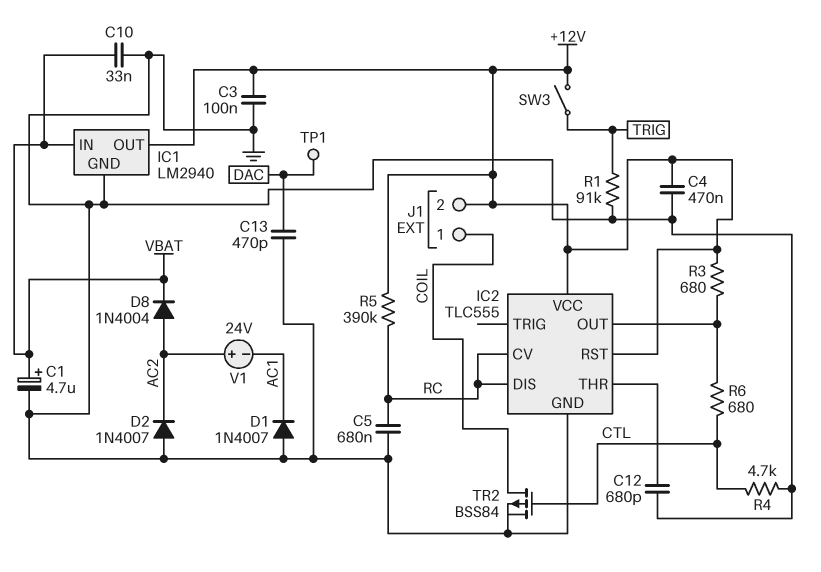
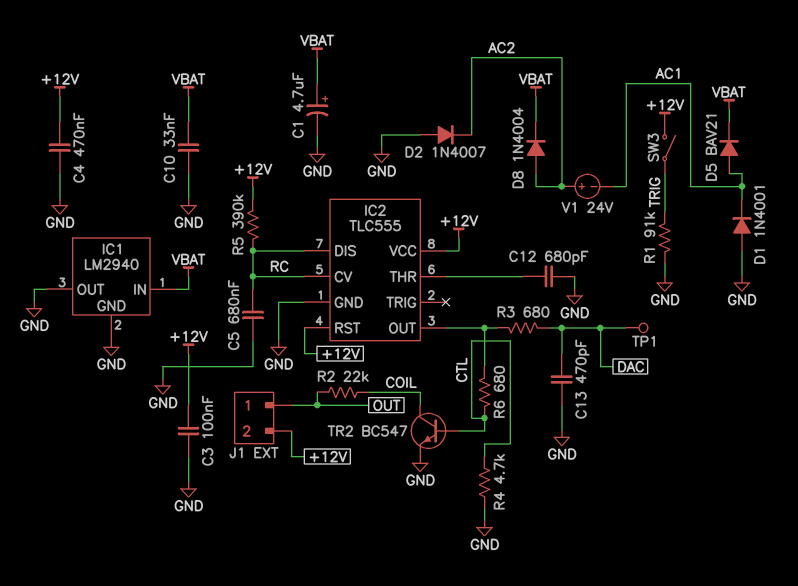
D1: diode 1N4007 (A GND, K AC1) -> diode 1N4001 (A GND, K AC1)
D5: none -> diode BAV21 (A AC1, K VBAT)
IC1 pin OUT: +12V -> GND
J1 pin 1: COIL -> OUT
R2: none -> 22k (COIL, OUT)
R3: 680 (+12V, IC2/OUT) -> 680 (DAC, IC2/OUT)
TR2: PMOS BSS84 (G CTL, D COIL, S GND) -> NPN BC547 (B CTL, C COIL, E GND)

